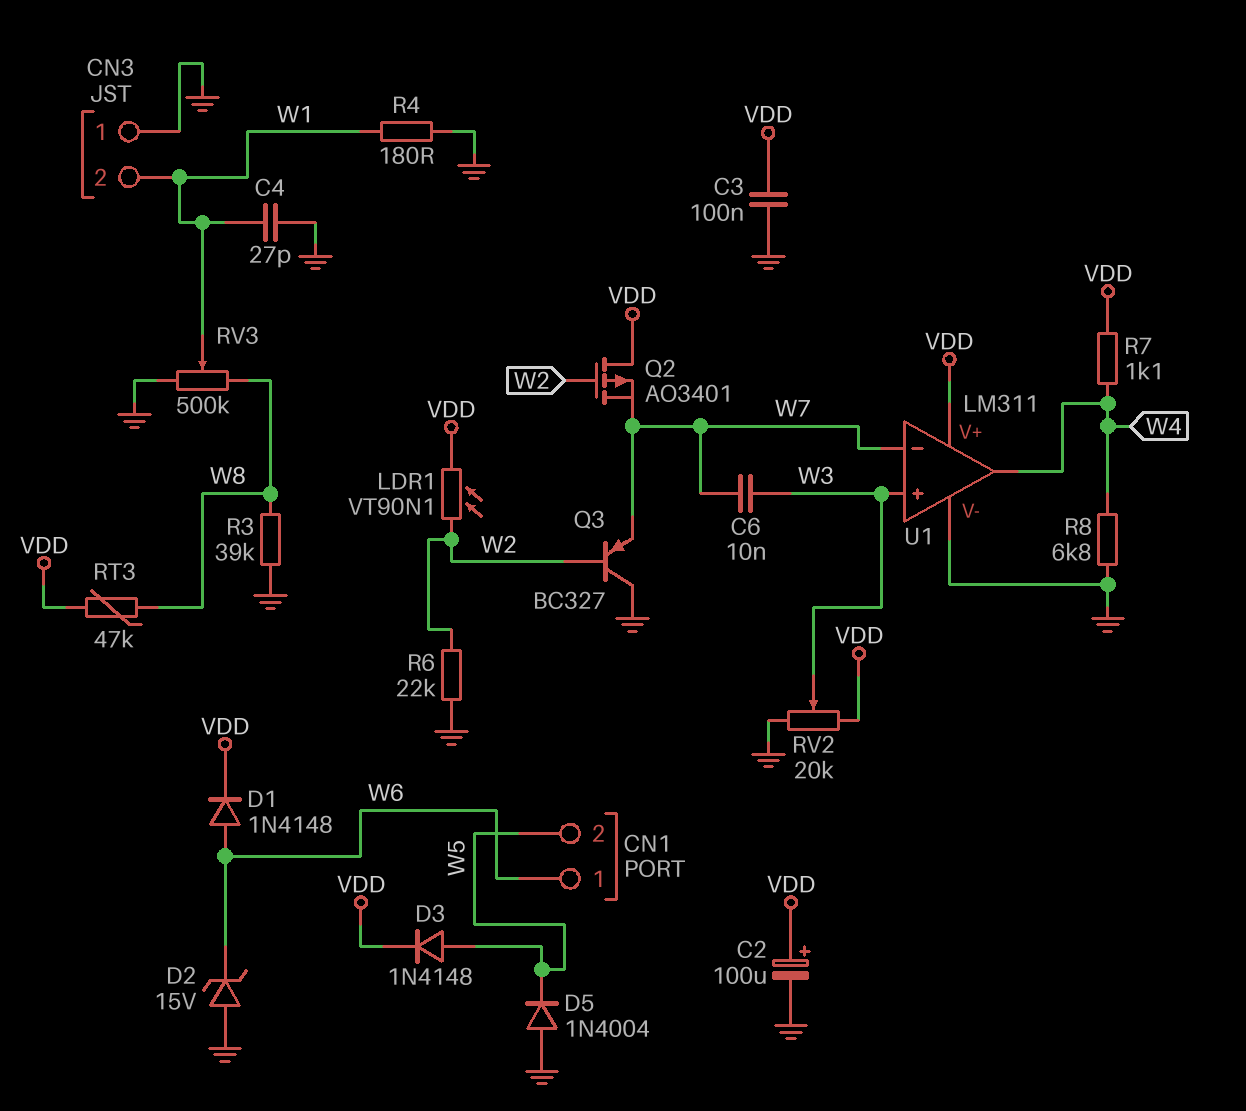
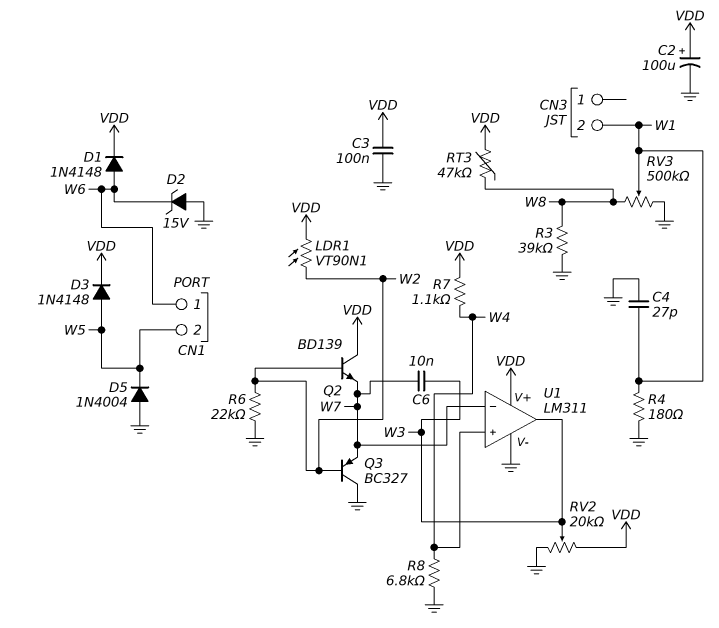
CN3 pin 1: GND -> none
Q2: PMOS AO3401 (G W2, D VDD, S W7) -> NPN BD139 (B W2, C VDD, E W7)
U1 pin in+: W3 -> W4
U1 pin out: W4 -> W3

